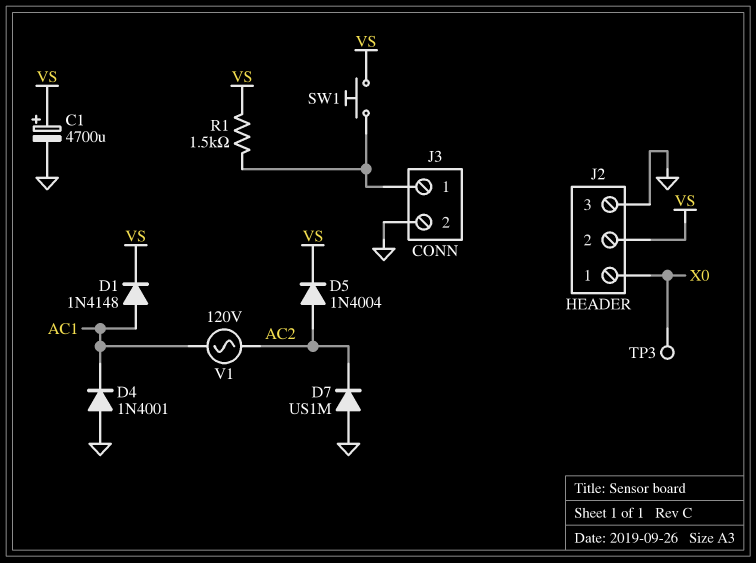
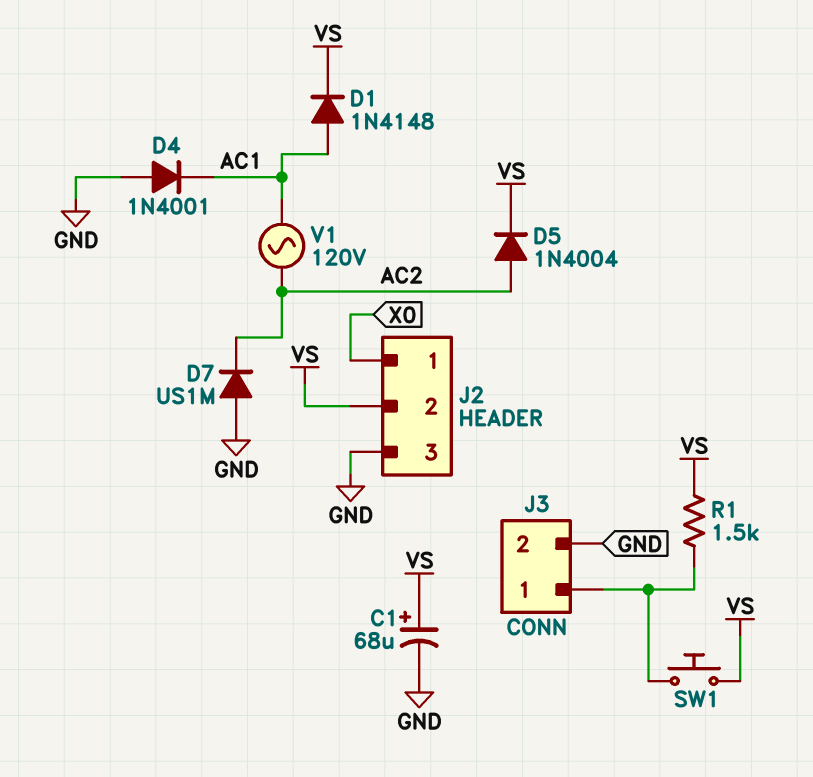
C1: 4700uF (plus VS, minus GND) -> 68uF (plus VS, minus GND)
TP3: test point (X0) -> none

